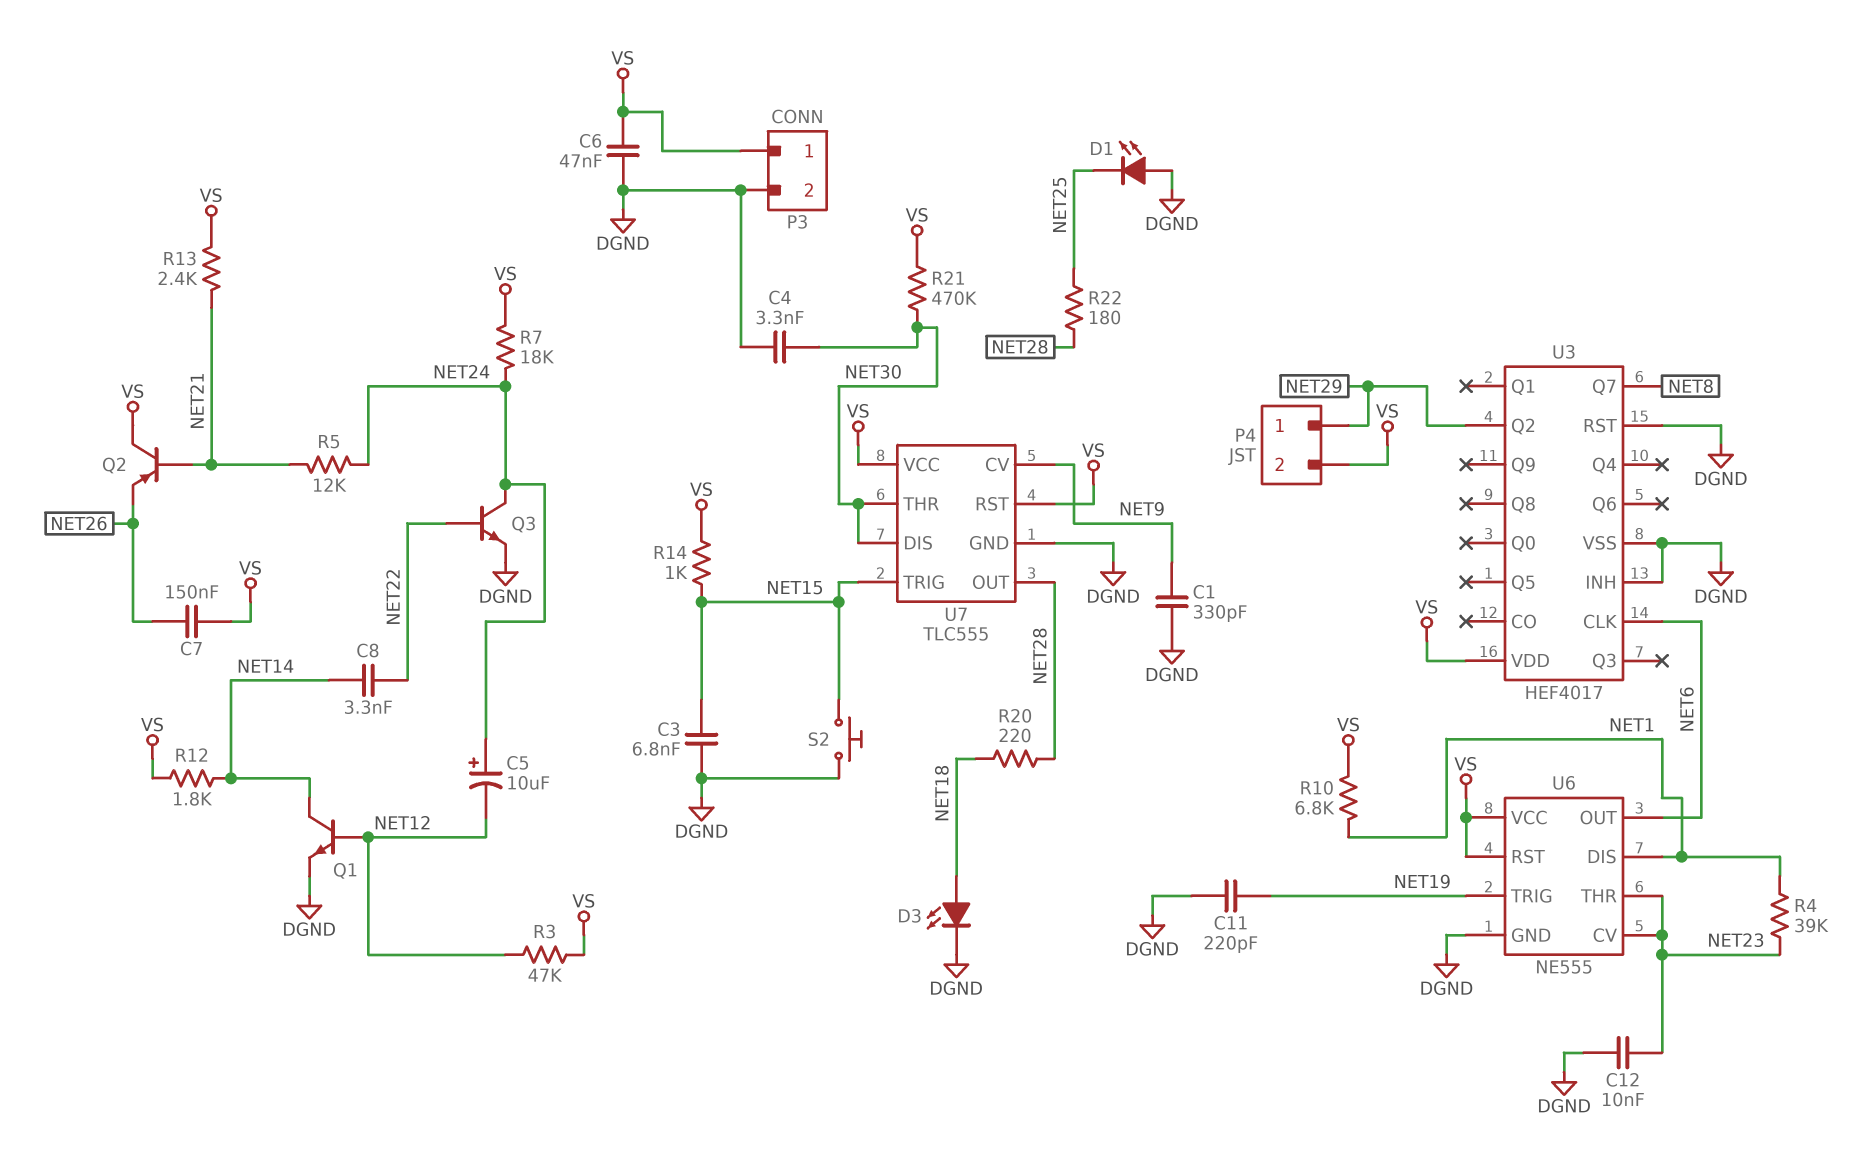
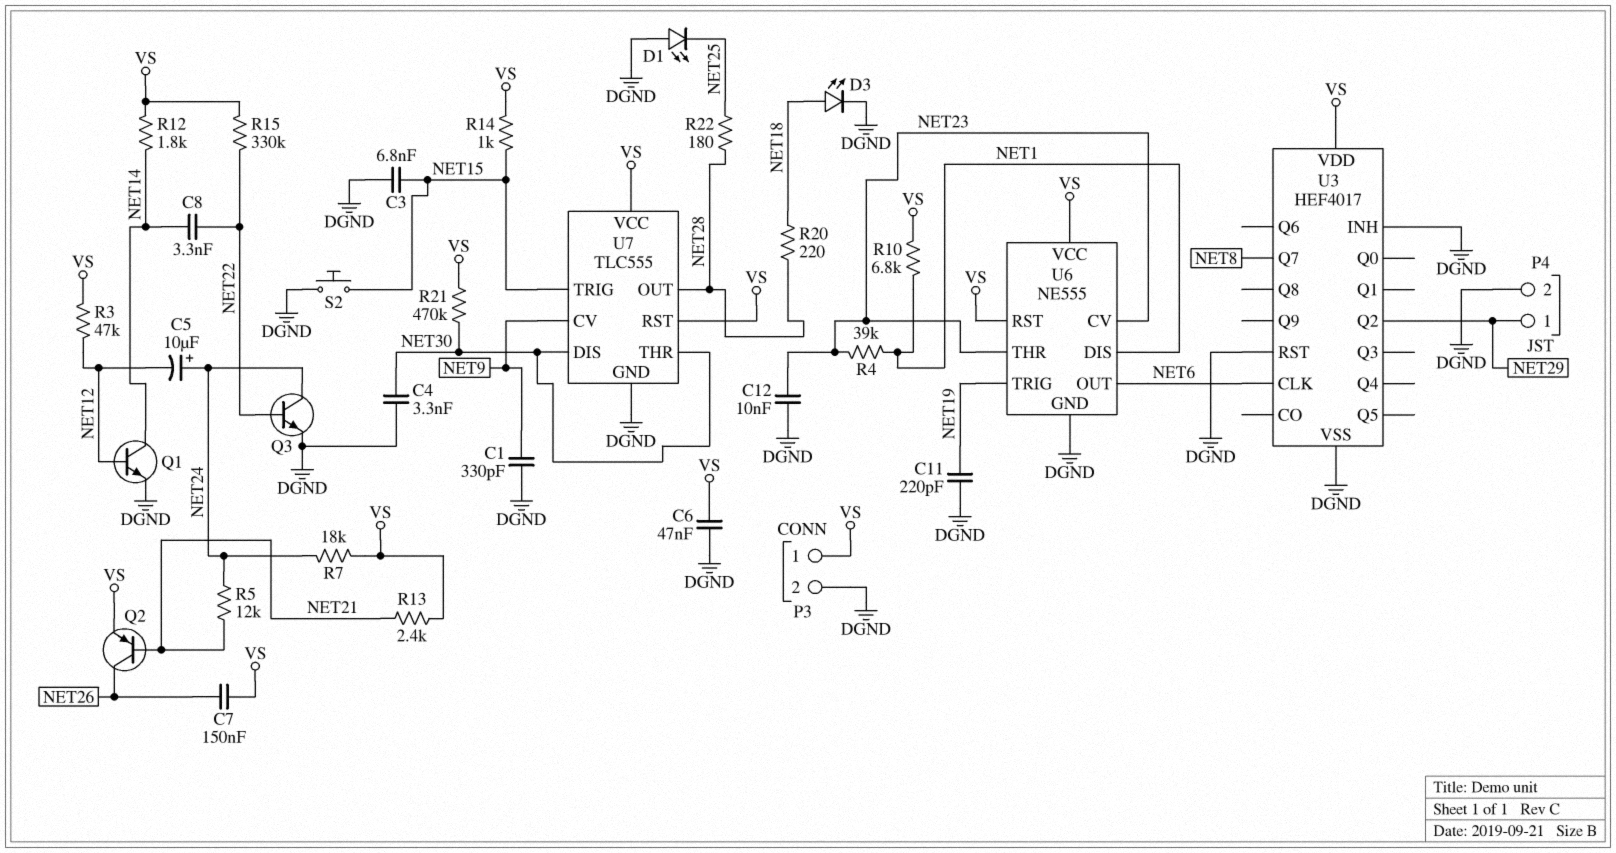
P4 pin 2: VS -> DGND
Q2: PNP (B NET21, C VS, E NET26) -> PNP (B NET21, C NET26, E VS)
R15: none -> 330k (NET22, VS)

